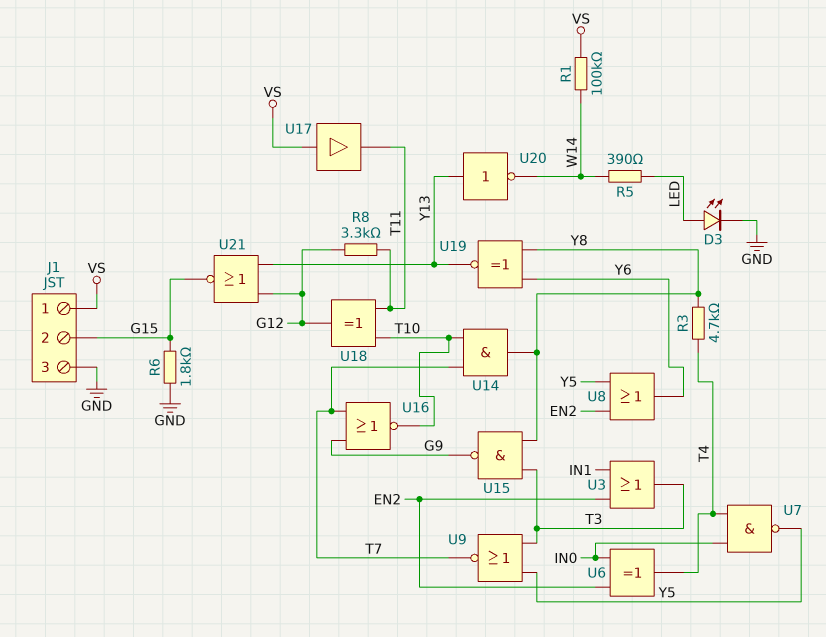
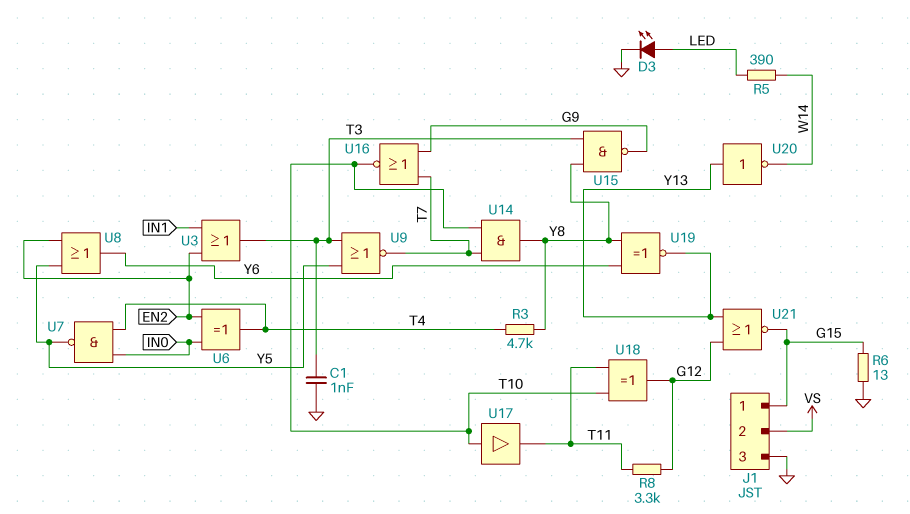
C1: none -> 1nF (GND, T3)
J1 pin 1: VS -> G15
J1 pin 2: G15 -> VS
R1: 100k (VS, W14) -> none
R6: 1.8k (G15, GND) -> 13 (G15, GND)
U17: buffer (in VS, out T11) -> buffer (in T10, out T11)

